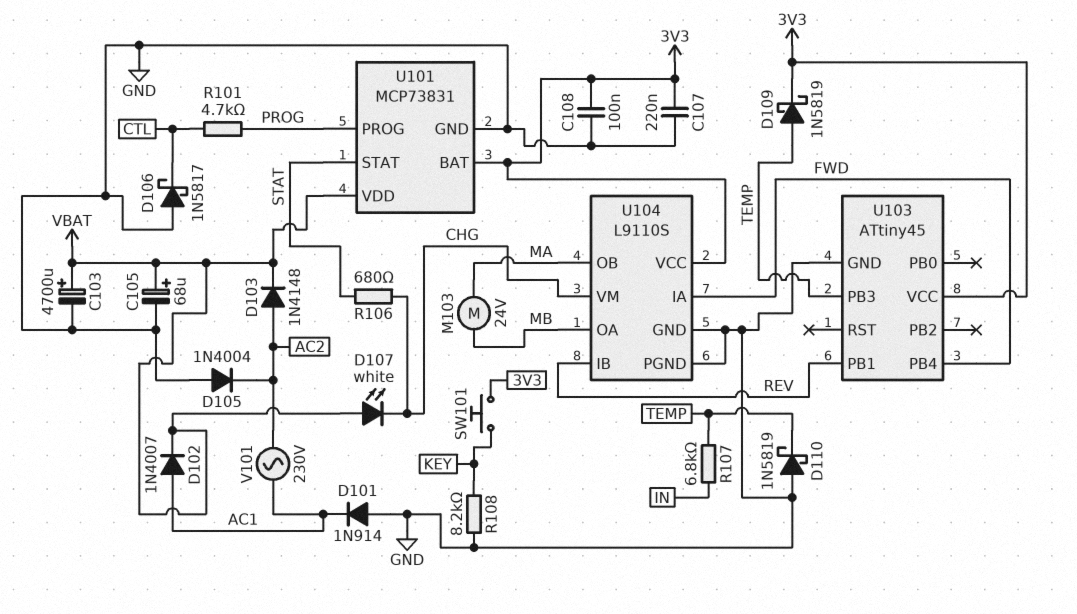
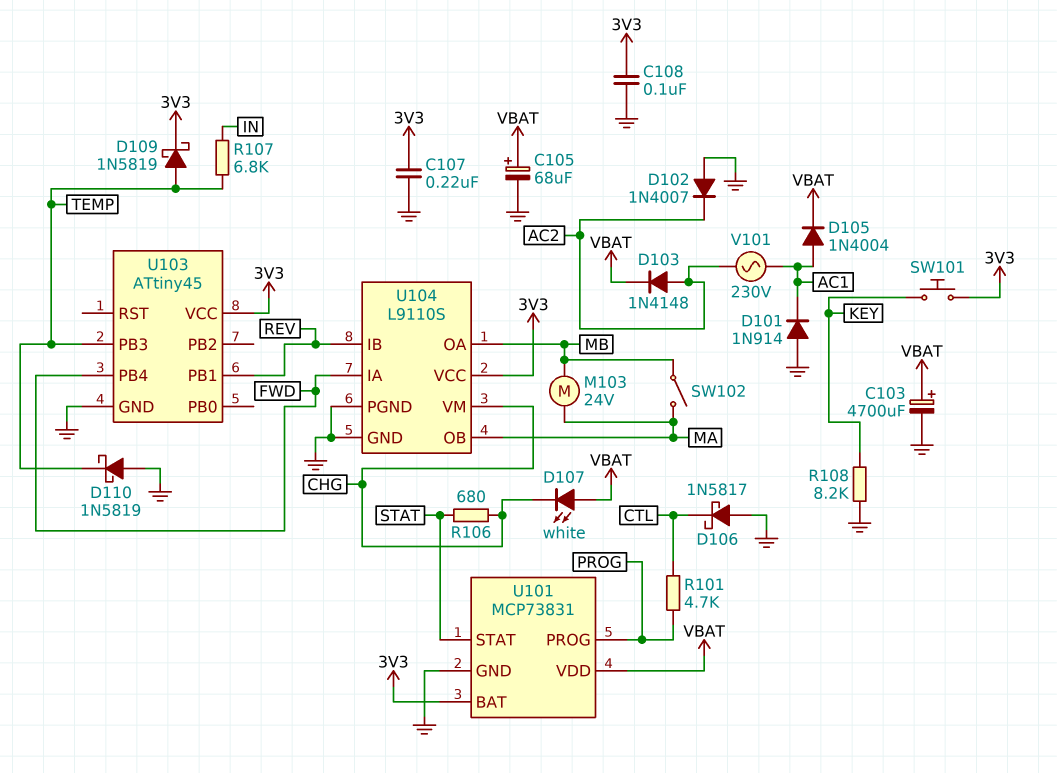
D102: diode 1N4007 (A AC1, K VBAT) -> diode 1N4007 (A GND, K AC2)
D105: diode 1N4004 (A GND, K AC2) -> diode 1N4004 (A AC1, K VBAT)
SW102: none -> switch (MA, MB)

